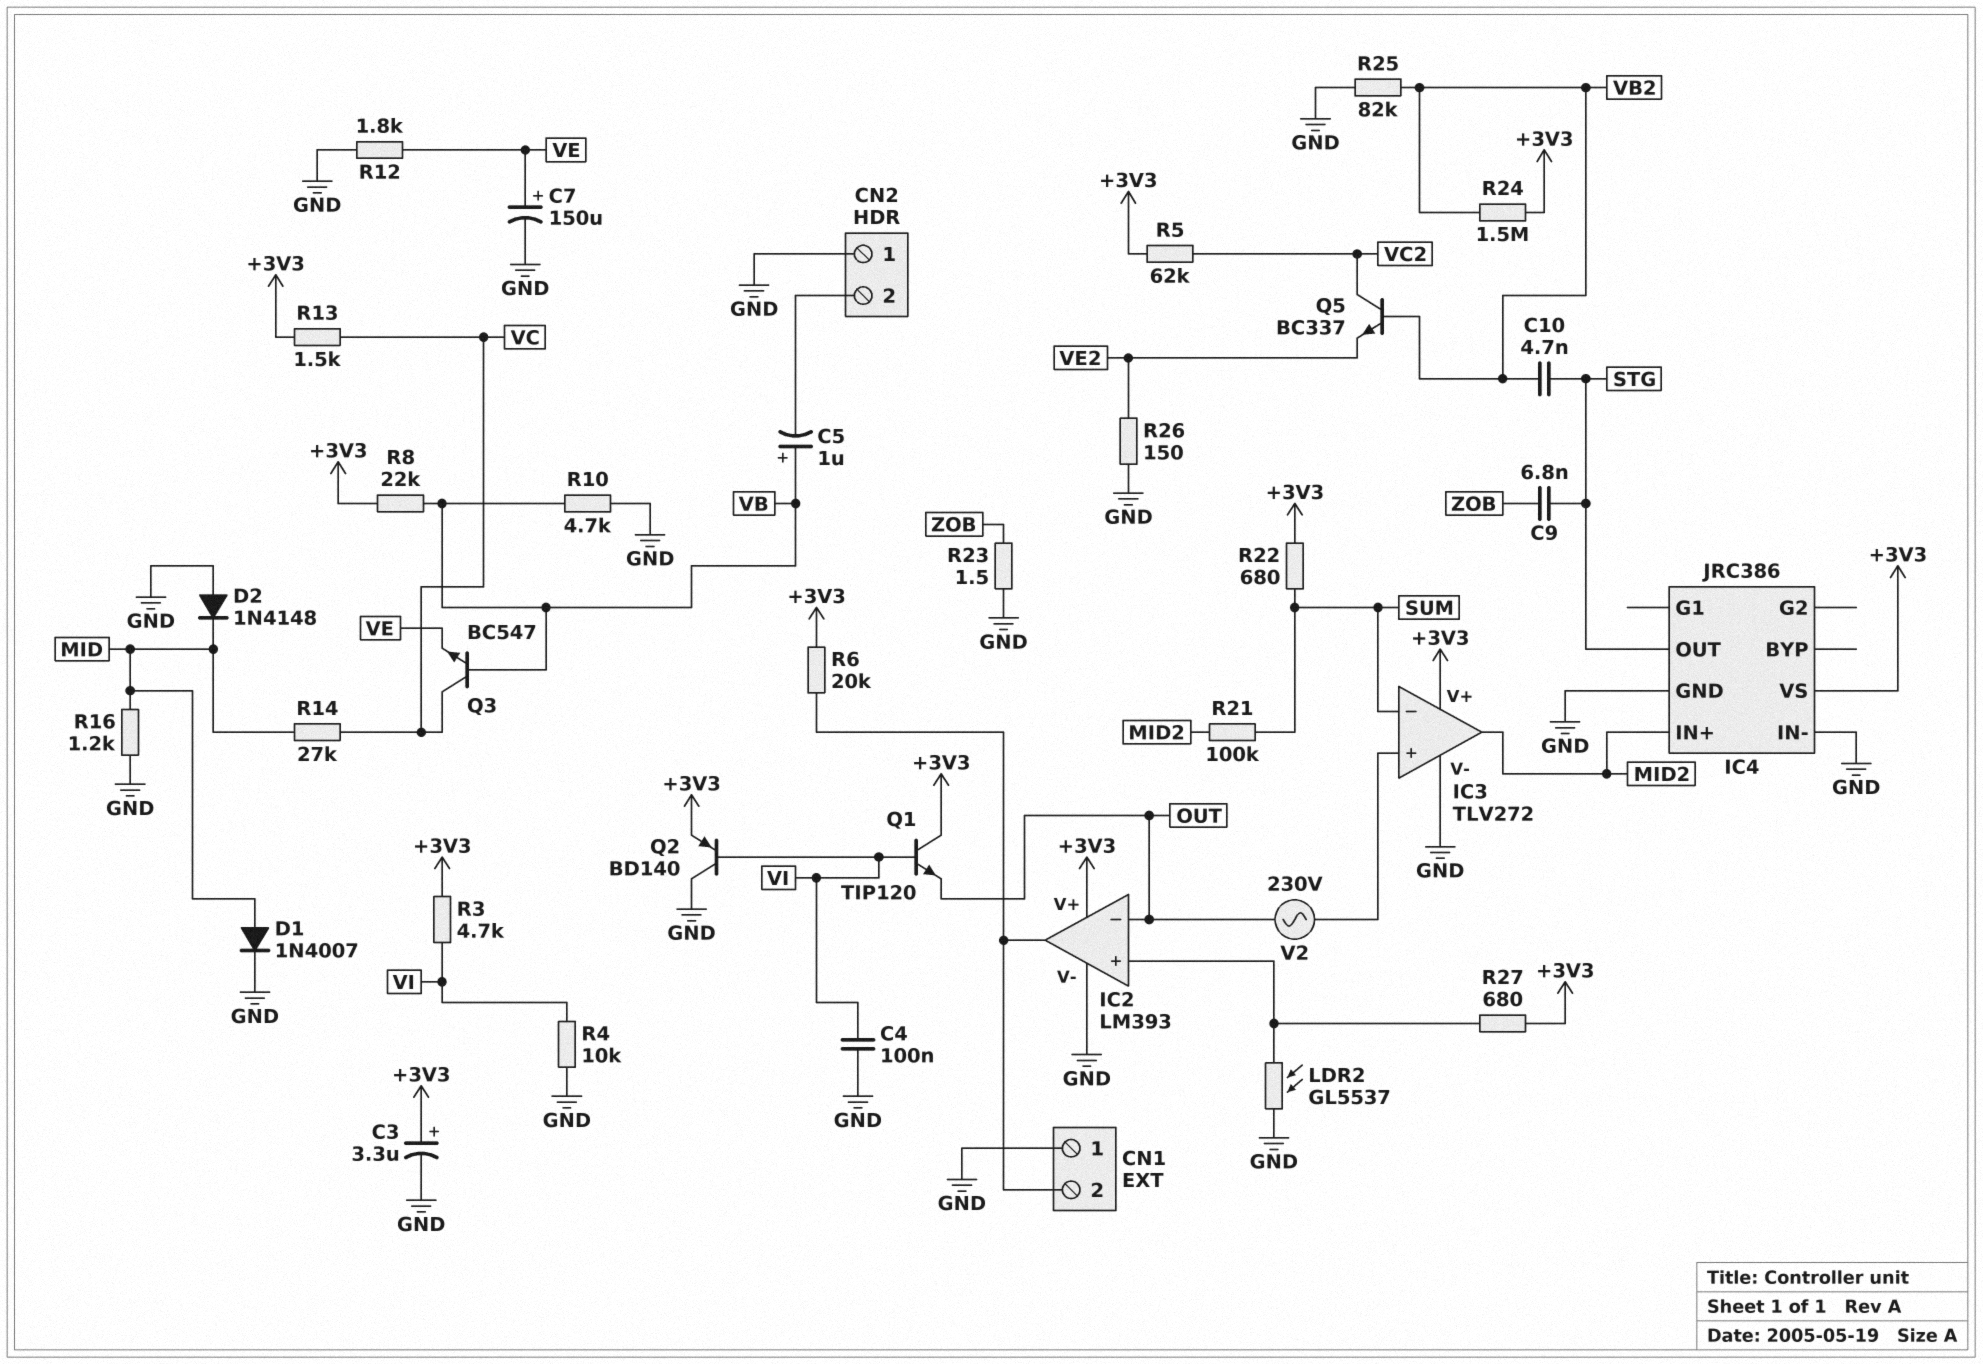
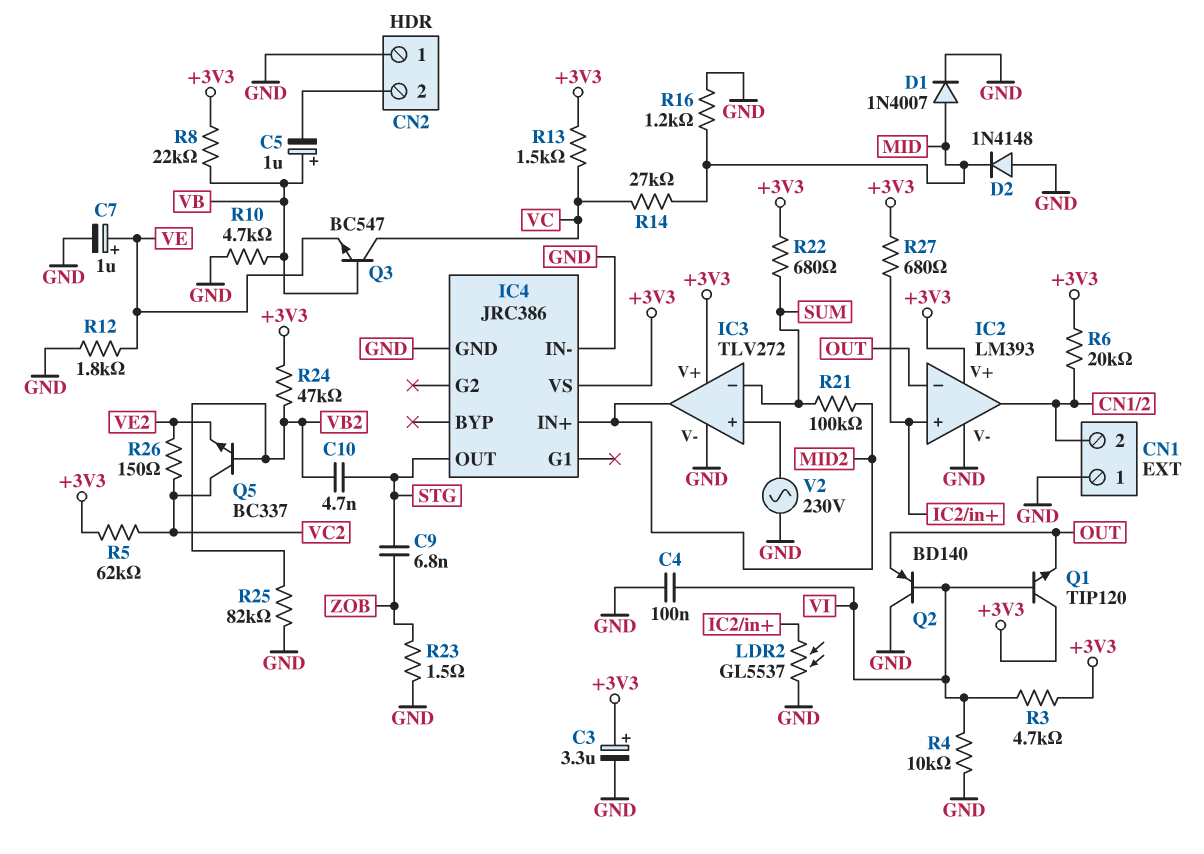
C7: 150uF (plus VE, minus GND) -> 1uF (plus VE, minus GND)
Q2: PNP BD140 (B VI, C GND, E +3V3) -> PNP BD140 (B VI, C GND, E OUT)
R24: 1.5M (+3V3, VB2) -> 47k (+3V3, VB2)
R26: 150 (GND, VE2) -> 150 (VC2, VE2)
V2: AC 230V (IC3/in+, OUT) -> AC 230V (GND, IC3/in+)

